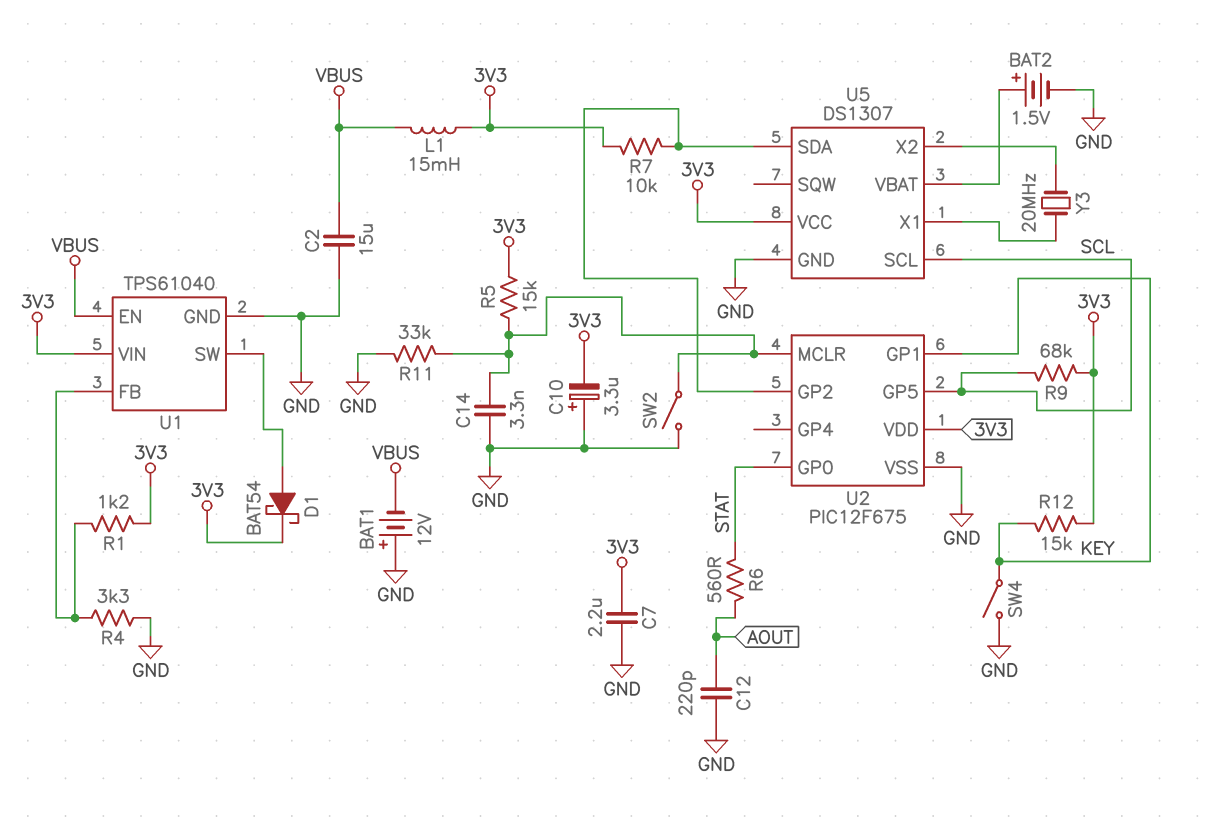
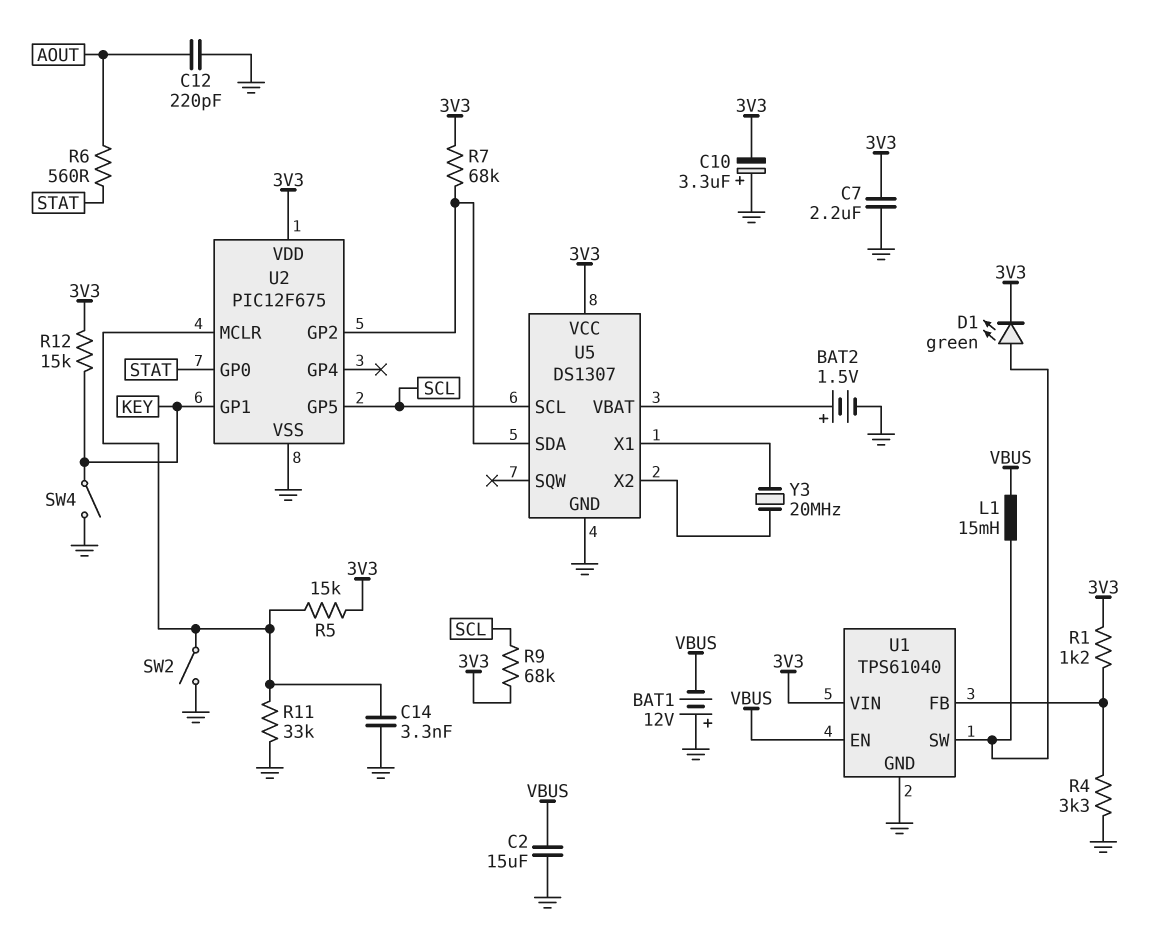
D1: schottky BAT54 (A U1/SW, K 3V3) -> LED green (A U1/SW, K 3V3)
L1: 15mH (3V3, VBUS) -> 15mH (U1/SW, VBUS)
R7: 10k (3V3, U2/GP2) -> 68k (3V3, U2/GP2)

